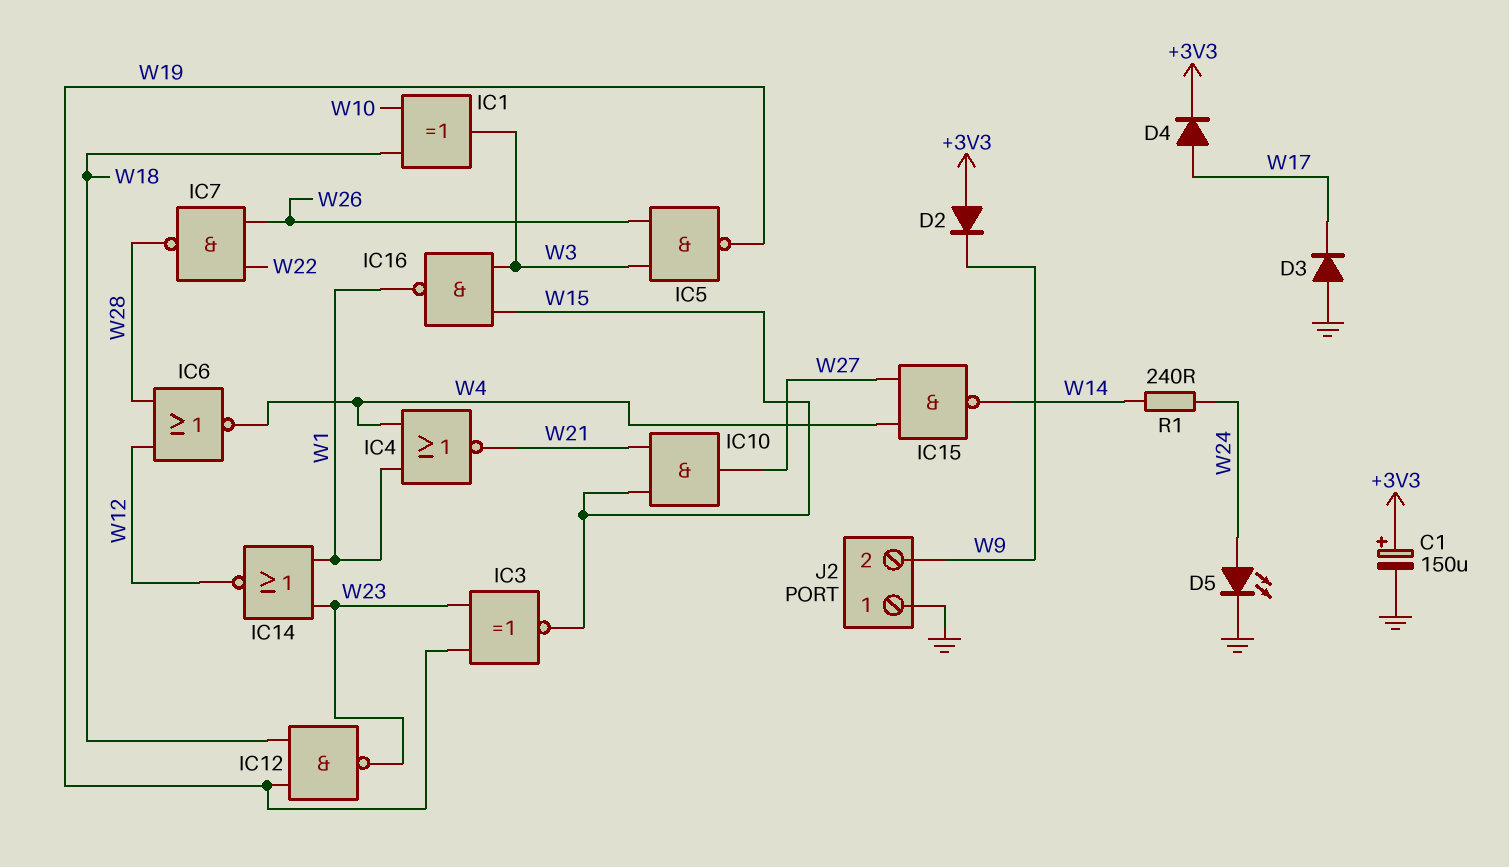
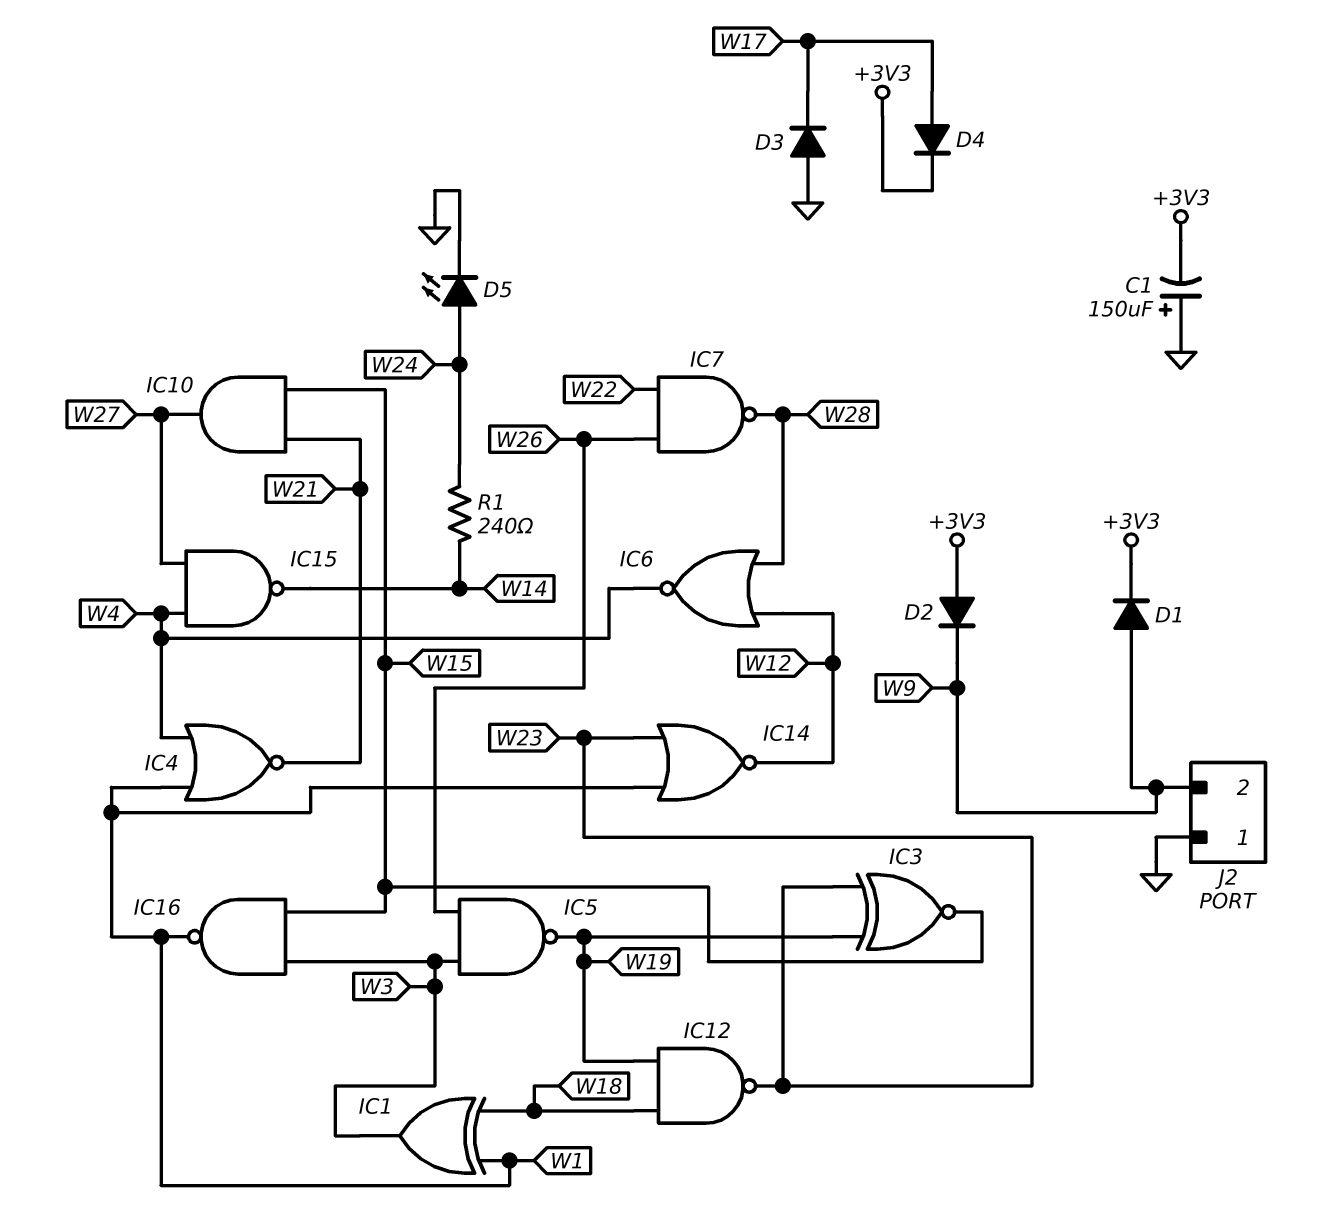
C1: 150uF (plus +3V3, minus GND) -> 150uF (plus GND, minus +3V3)
D1: none -> diode (A W9, K +3V3)
IC1: XOR (in W10, in W18, out W3) -> XOR (in W1, in W18, out W3)

